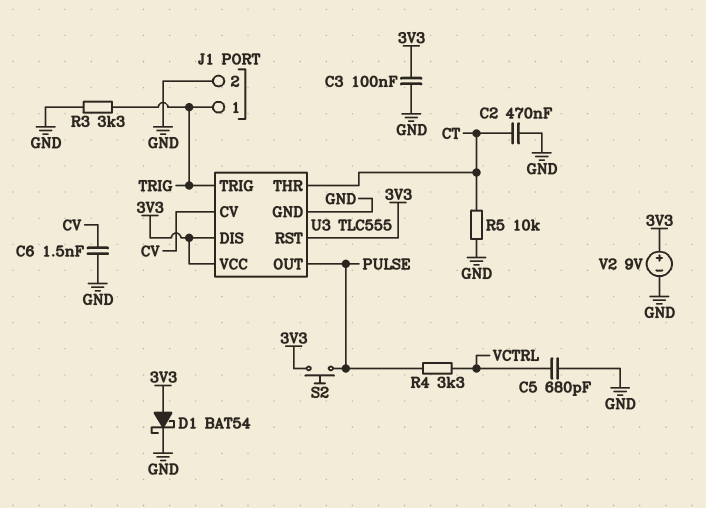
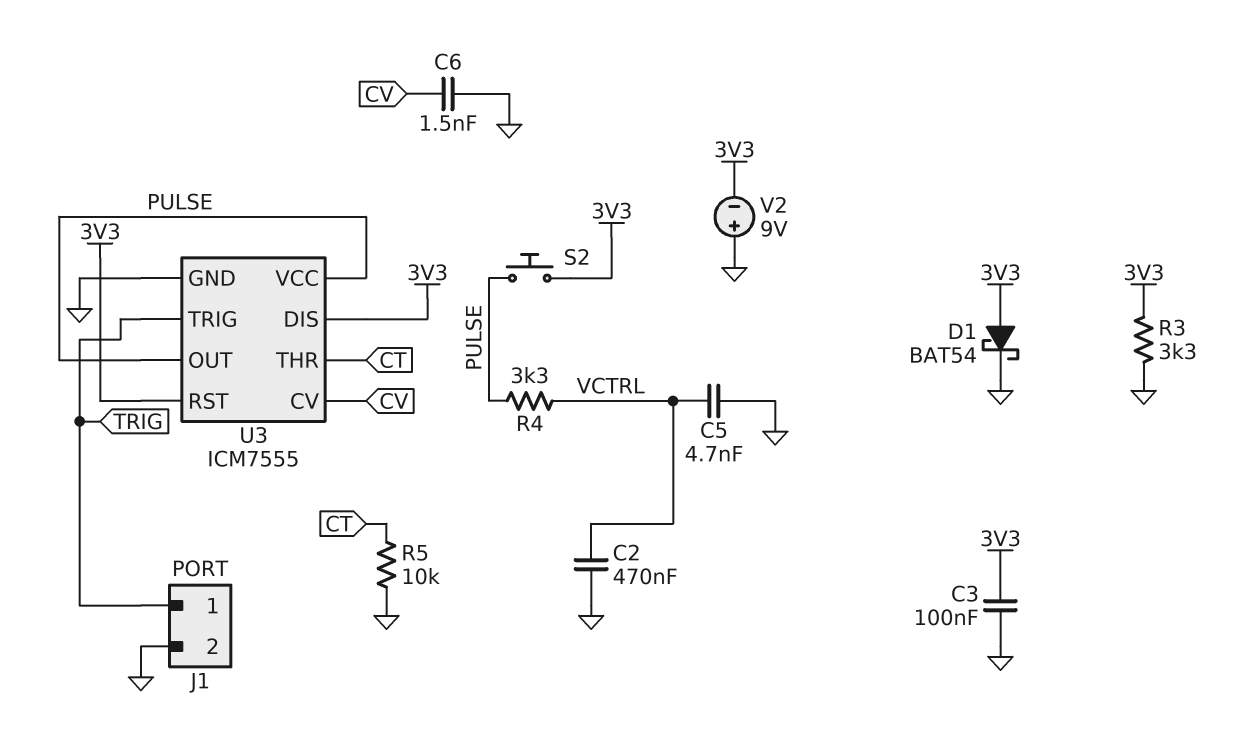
C2: 470nF (CT, GND) -> 470nF (GND, VCTRL)
C5: 680pF (GND, VCTRL) -> 4.7nF (GND, VCTRL)
R3: 3.3k (GND, TRIG) -> 3.3k (3V3, GND)
U3: TLC555 -> ICM7555
U3 pin VCC: 3V3 -> PULSE
V2: 9V (plus 3V3, minus GND) -> 9V (plus GND, minus 3V3)

